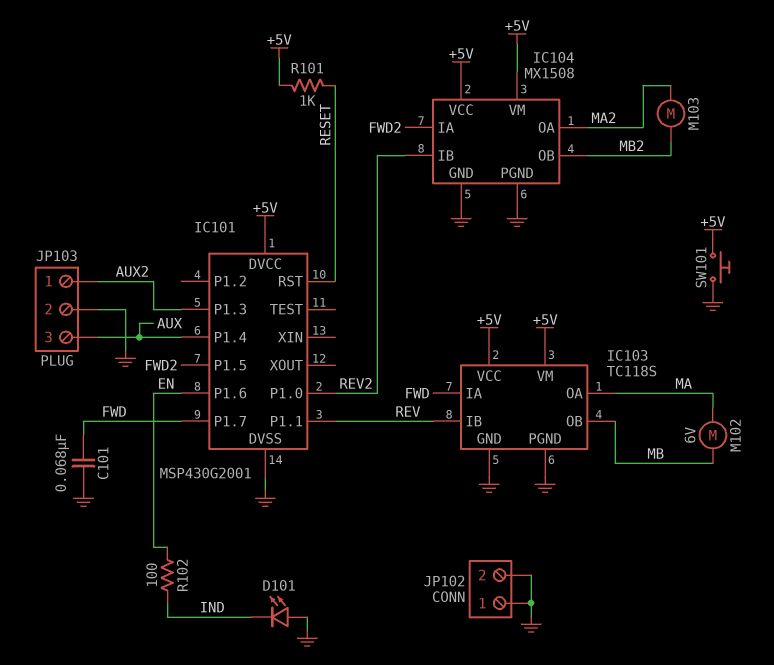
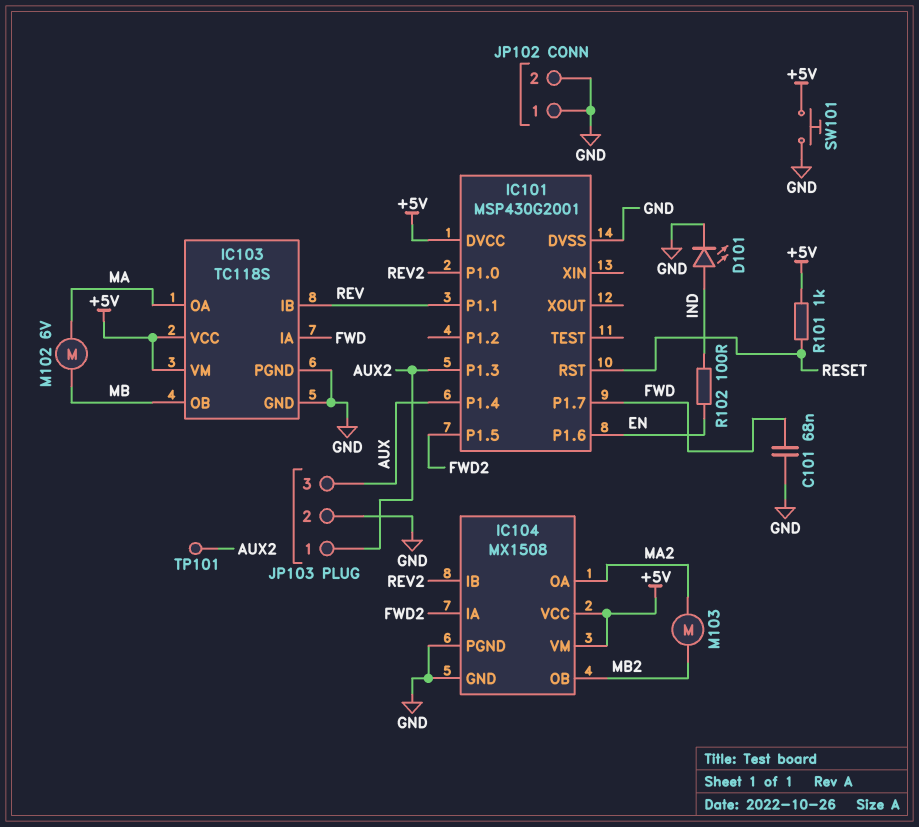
D101: LED (A GND, K IND) -> LED (A IND, K GND)
TP101: none -> test point (AUX2)

